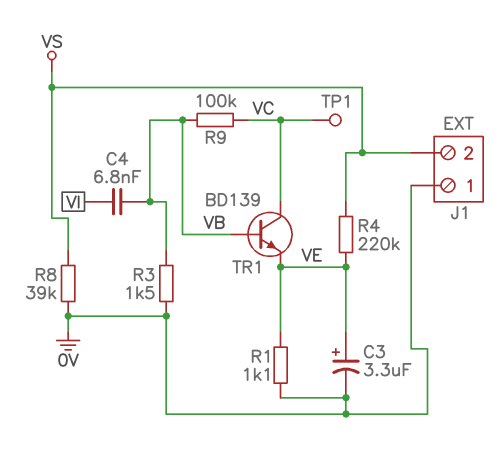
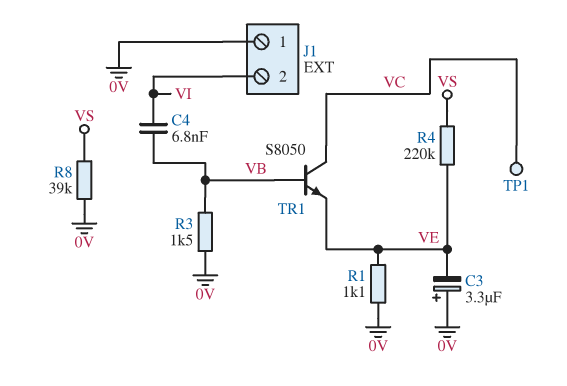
C3: 3.3uF (plus VE, minus 0V) -> 3.3uF (plus 0V, minus VE)
J1 pin 2: VS -> VI
R9: 100k (VB, VC) -> none
TR1: NPN BD139 (B VB, C VC, E VE) -> NPN S8050 (B VB, C VC, E VE)

